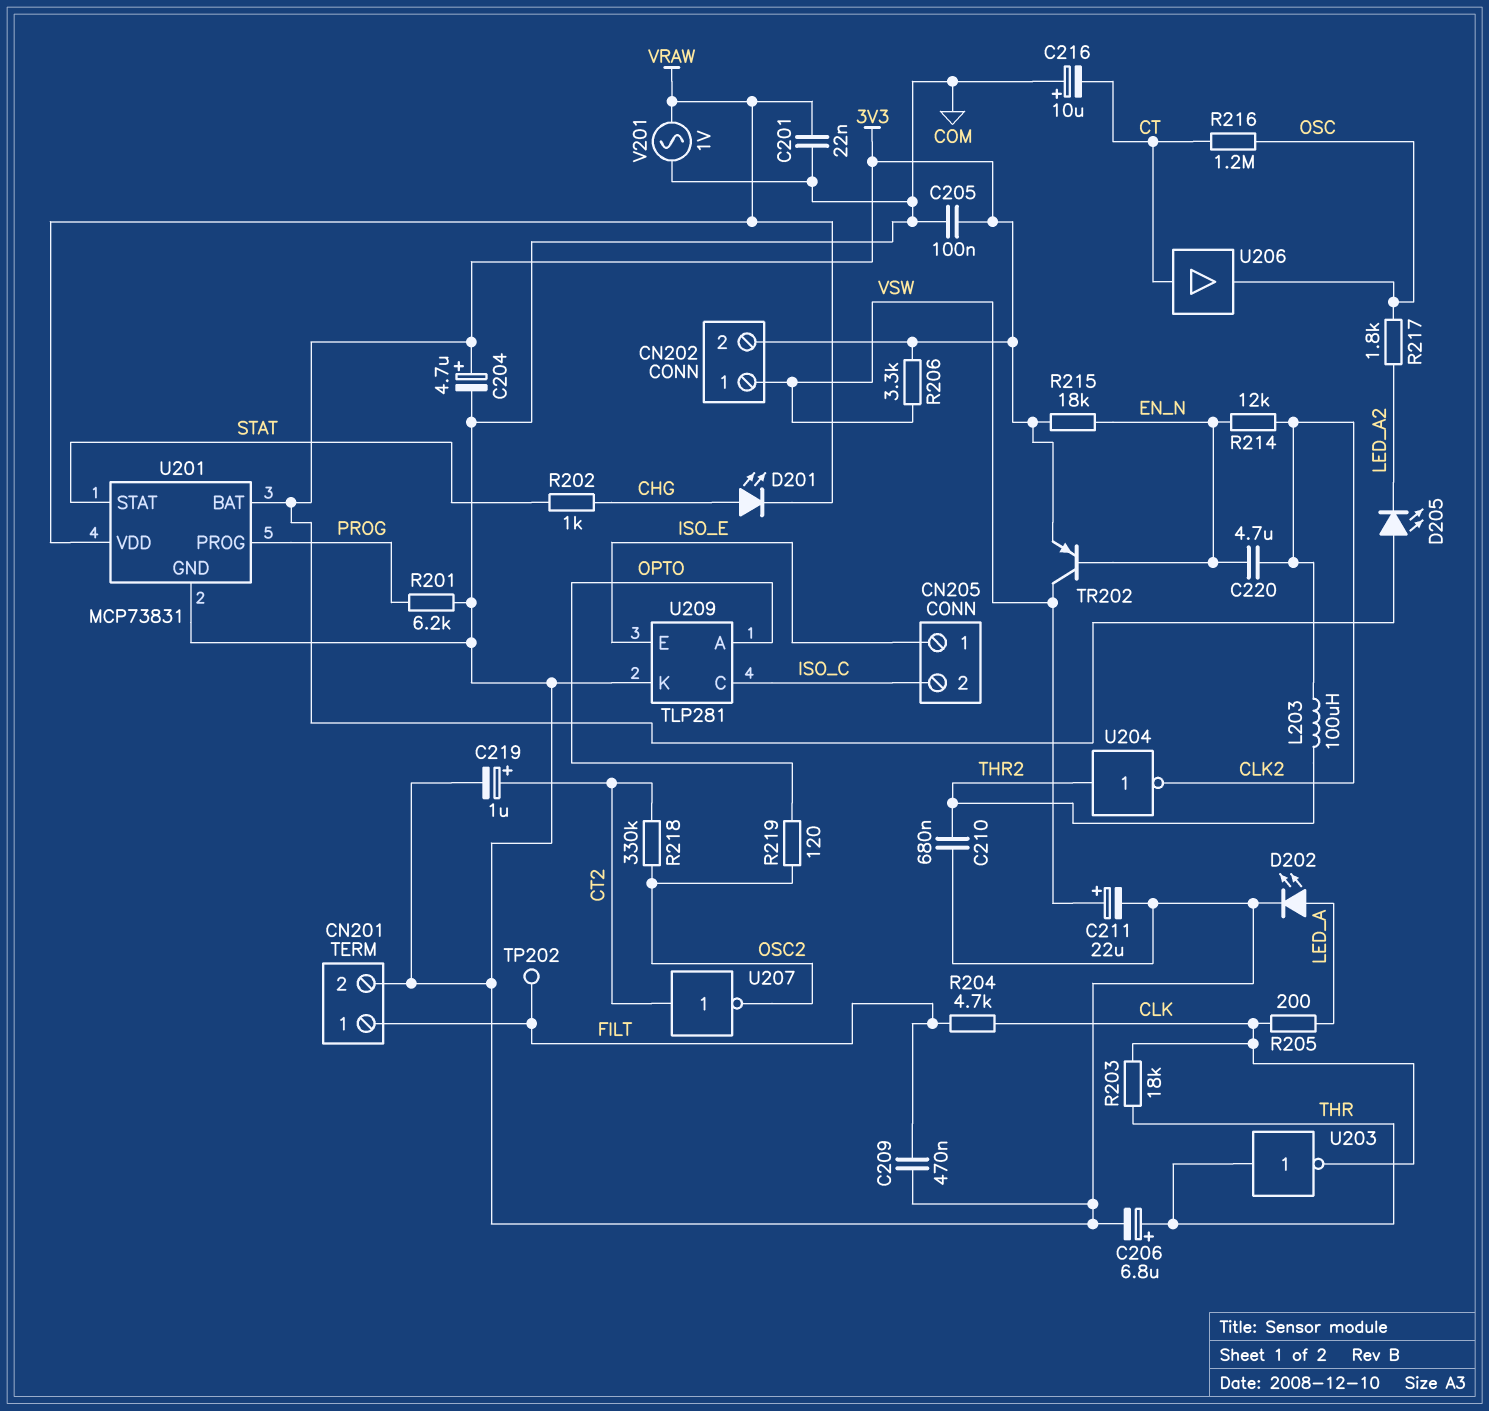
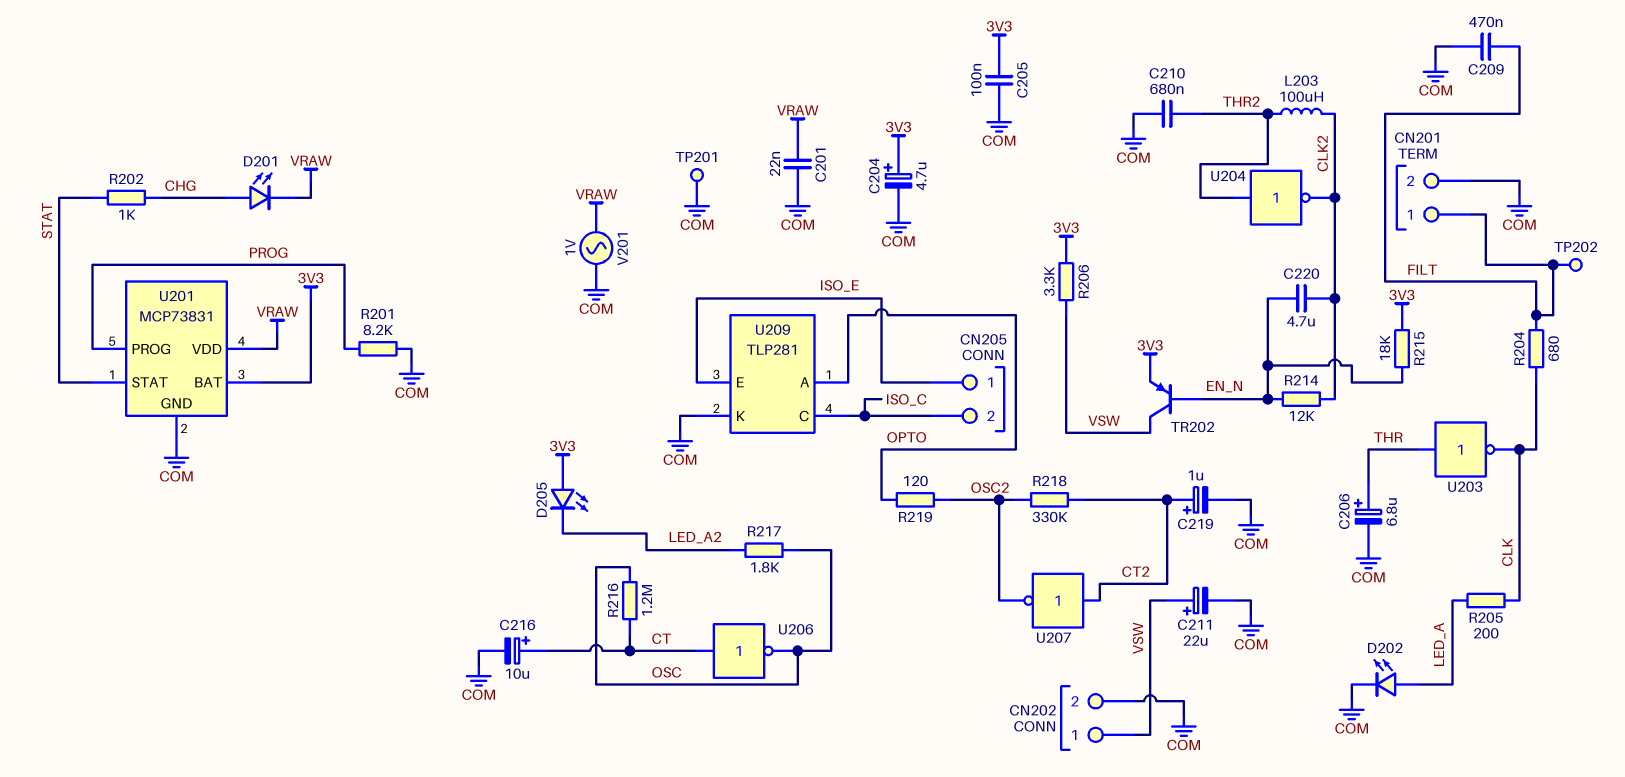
C216: 10uF (plus COM, minus CT) -> 10uF (plus CT, minus COM)
CN202 pin 2: 3V3 -> COM
R201: 6.2k (COM, PROG) -> 8.2k (COM, PROG)
R203: 18k (CLK, THR) -> none
R204: 4.7k (CLK, FILT) -> 680 (CLK, FILT)
TP201: none -> test point (COM)
U206: buffer (in CT, out OSC) -> NOT (in CT, out OSC)

